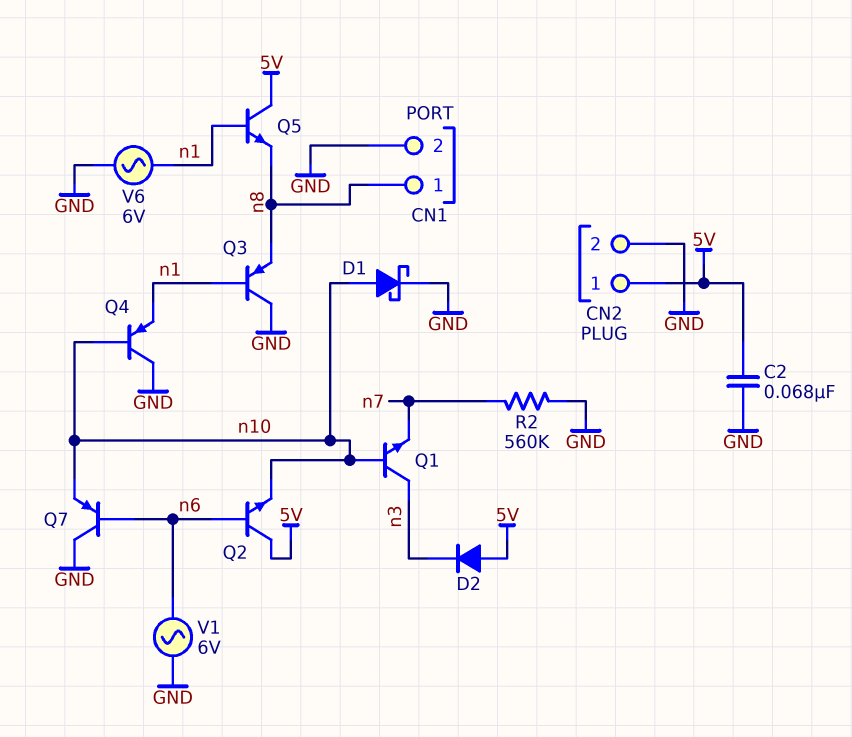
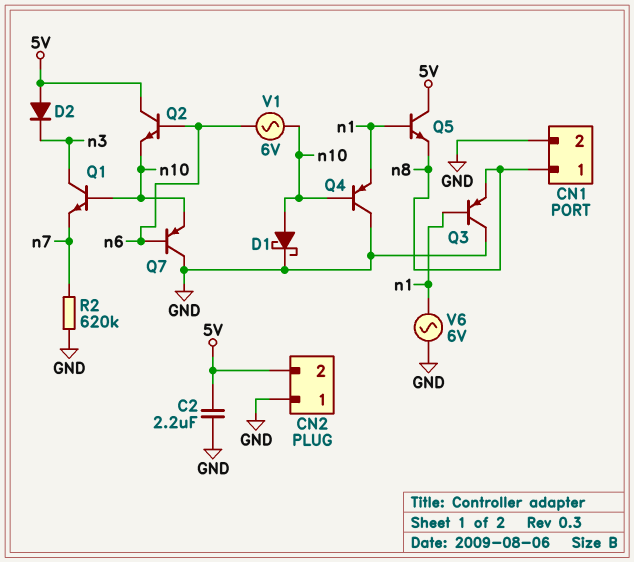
C2: 68nF (5V, GND) -> 2.2uF (5V, GND)
CN2 pin 1: 5V -> GND
CN2 pin 2: GND -> 5V
R2: 560k (GND, n7) -> 620k (GND, n7)
V1: AC 6V (GND, n6) -> AC 6V (n6, n10)

